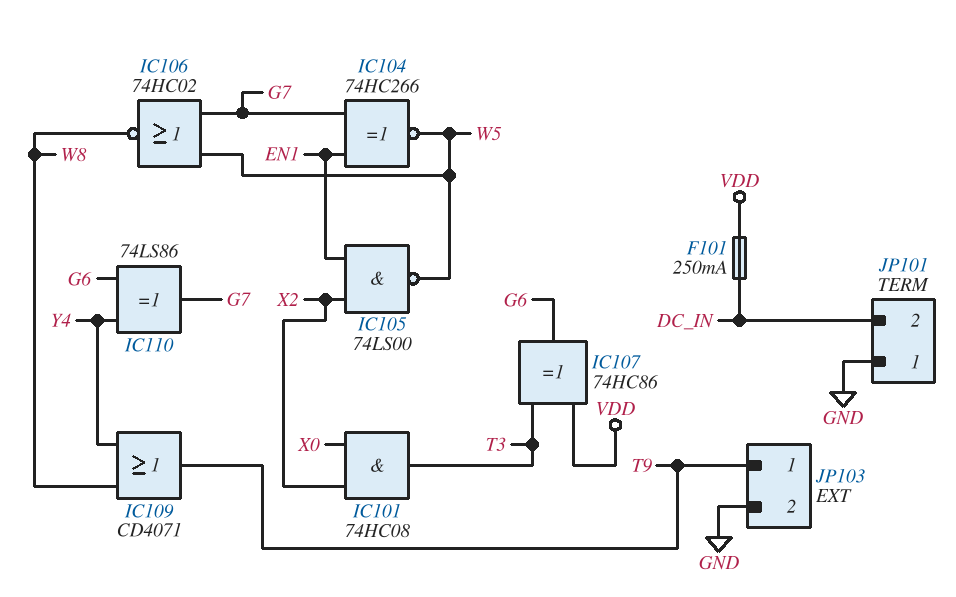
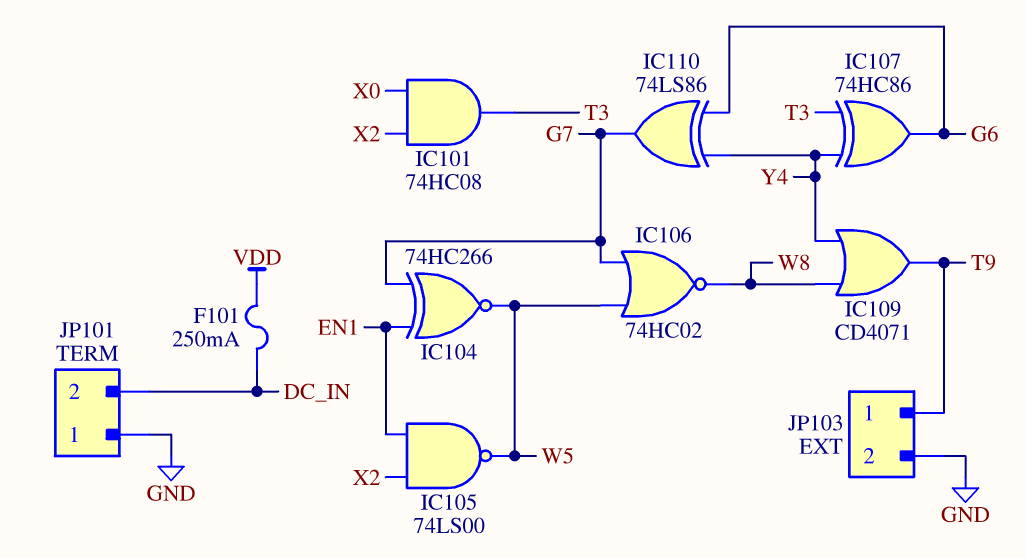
IC107: XOR 74HC86 (in T3, in VDD, out G6) -> XOR 74HC86 (in T3, in Y4, out G6)

